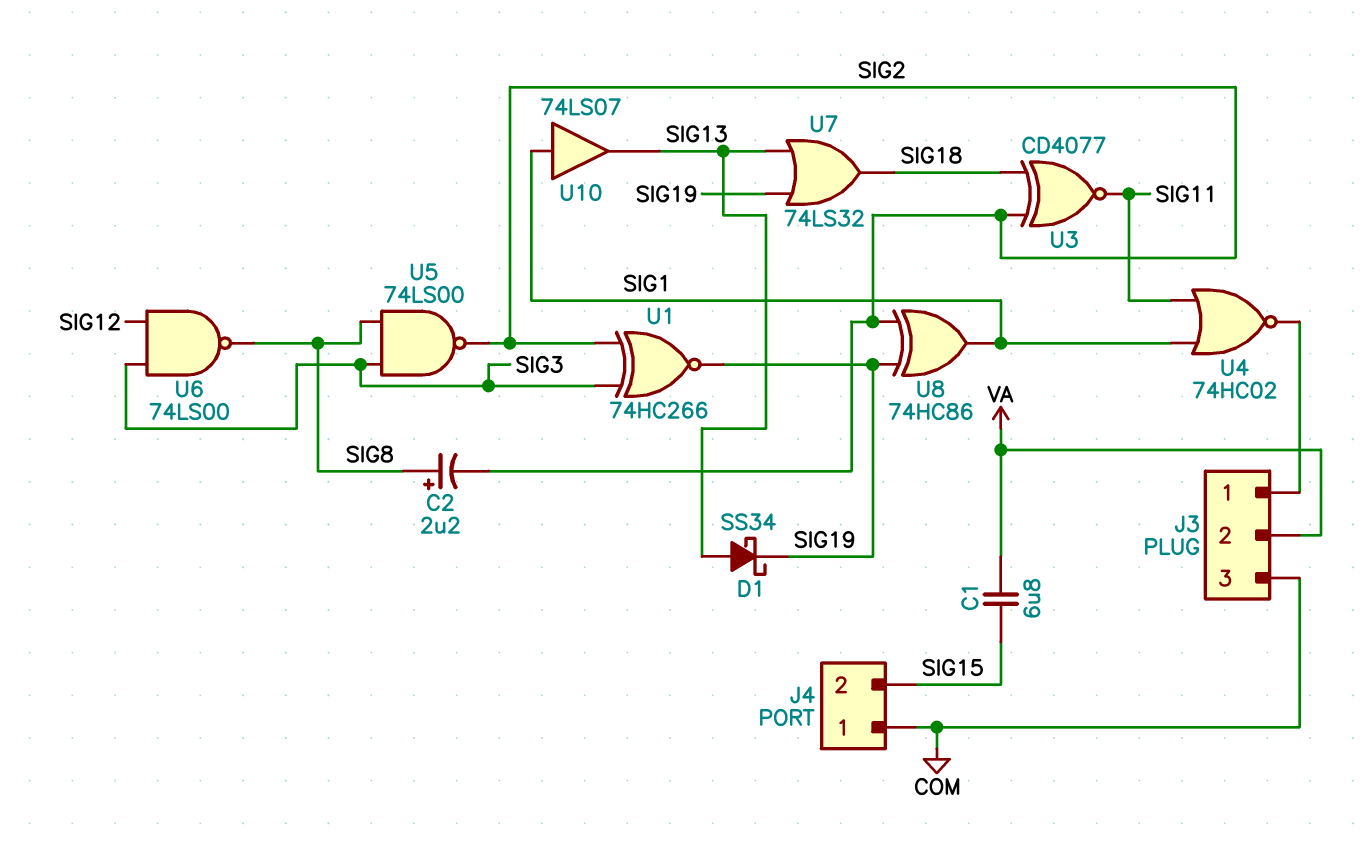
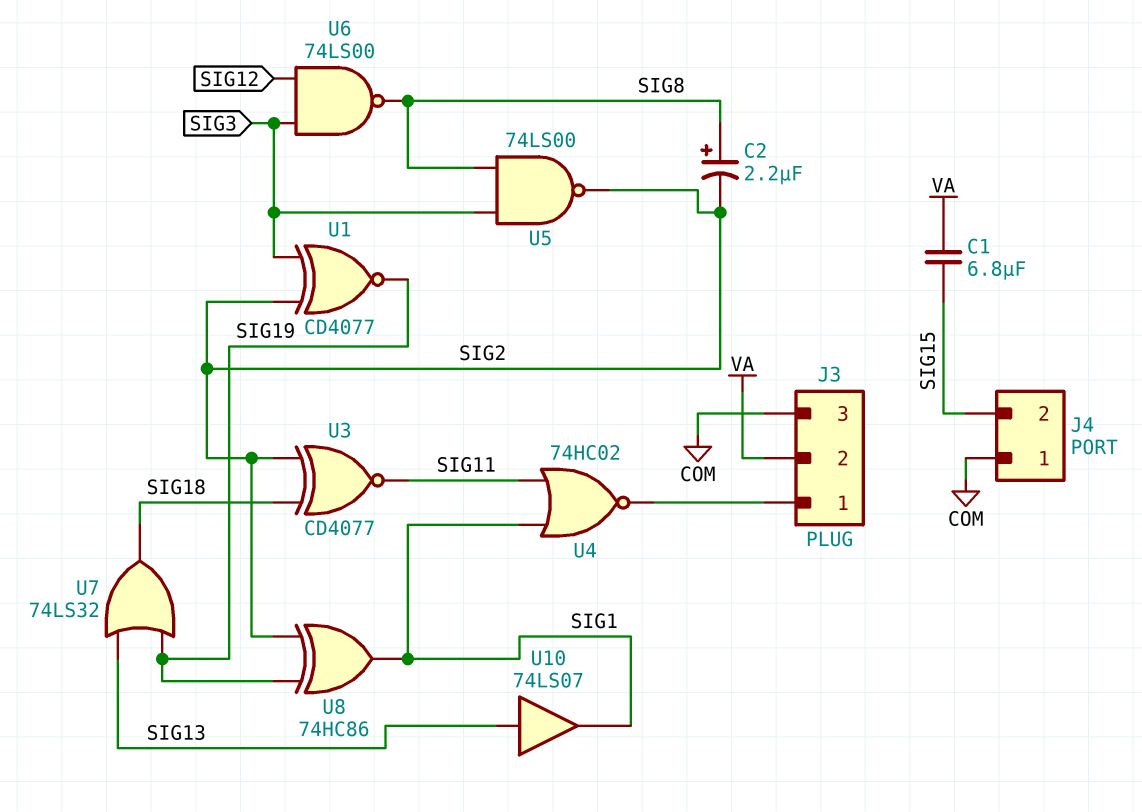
D1: schottky SS34 (A SIG13, K SIG19) -> none
U1: XNOR 74HC266 (in SIG2, in SIG3, out SIG19) -> XNOR CD4077 (in SIG2, in SIG3, out SIG19)
U10: buffer 74LS07 (in SIG1, out SIG13) -> buffer 74LS07 (in SIG13, out SIG1)

